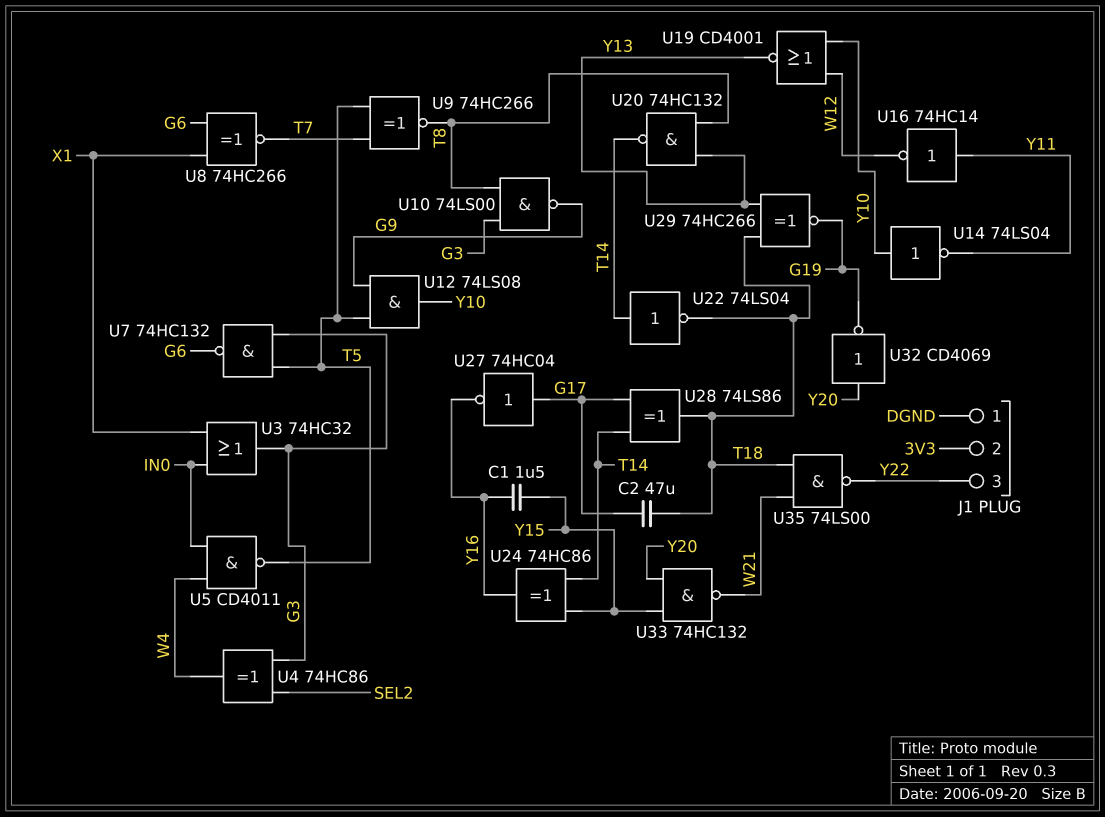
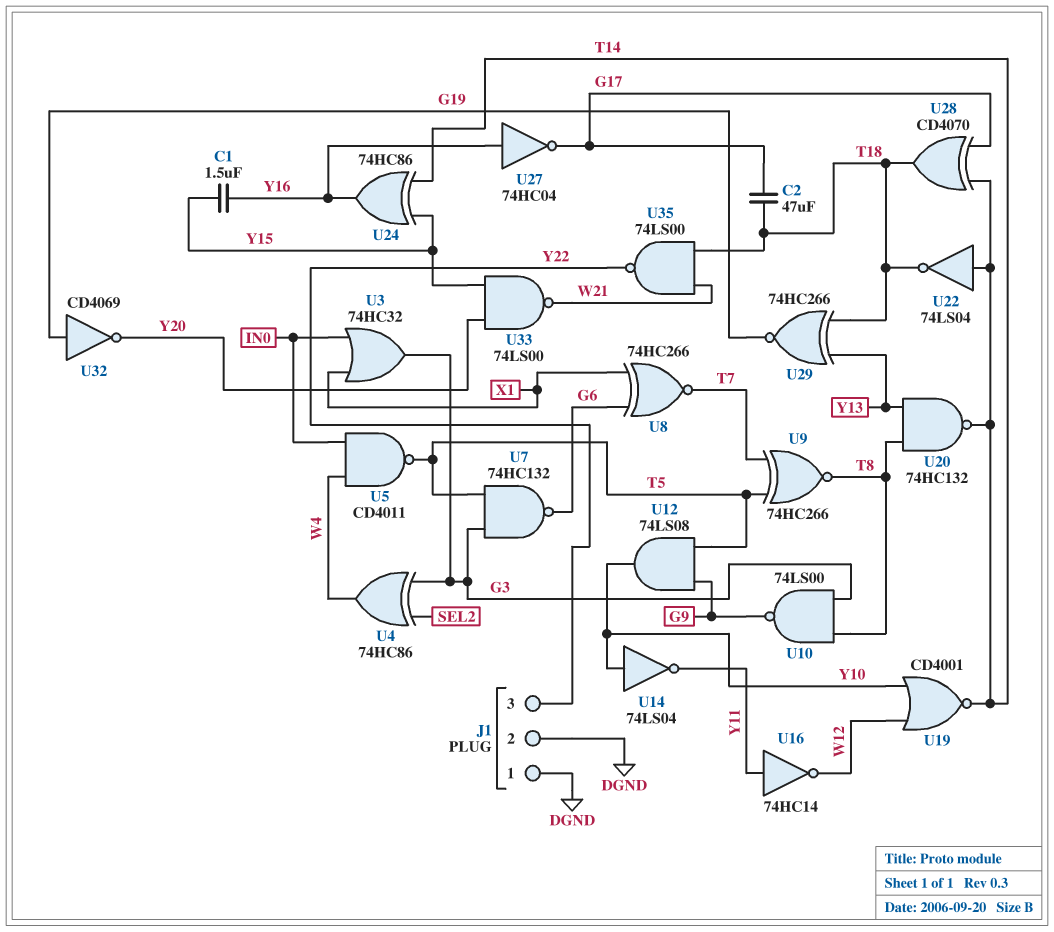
J1 pin 2: 3V3 -> DGND
U19: NOR CD4001 (in W12, in Y10, out Y13) -> NOR CD4001 (in W12, in Y10, out T14)
U27: NOT 74HC04 (in G17, out Y16) -> NOT 74HC04 (in Y16, out G17)
U28: XOR 74LS86 (in G17, in T14, out T18) -> XOR CD4070 (in G17, in T14, out T18)
U32: NOT CD4069 (in Y20, out G19) -> NOT CD4069 (in G19, out Y20)
U33: NAND 74HC132 (in Y15, in Y20, out W21) -> NAND 74LS00 (in Y15, in Y20, out W21)

